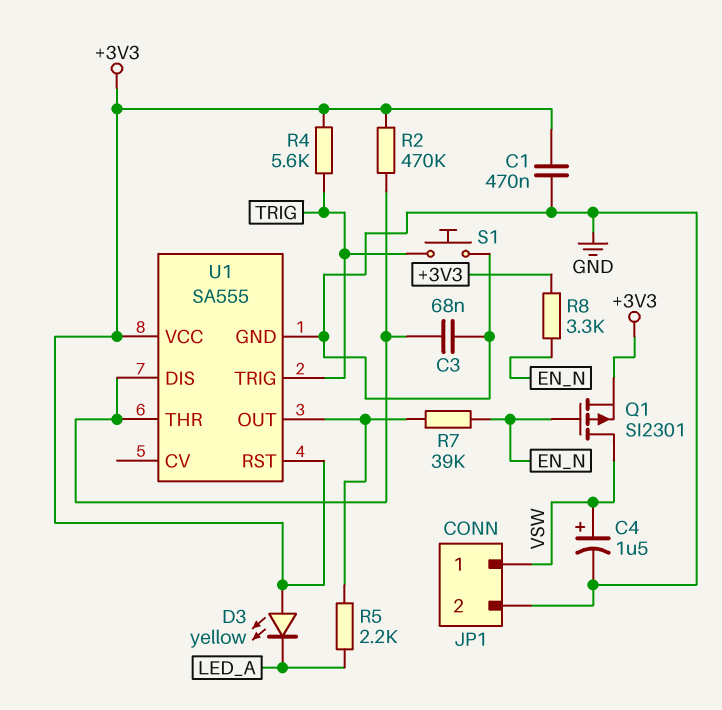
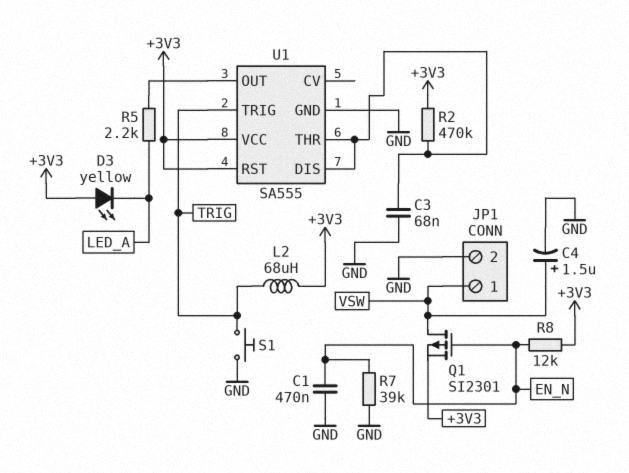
C1: 470nF (+3V3, GND) -> 470nF (EN_N, GND)
L2: none -> 68uH (+3V3, TRIG)
R4: 5.6k (+3V3, TRIG) -> none
R7: 39k (EN_N, U1/OUT) -> 39k (EN_N, GND)
R8: 3.3k (+3V3, EN_N) -> 12k (+3V3, EN_N)

